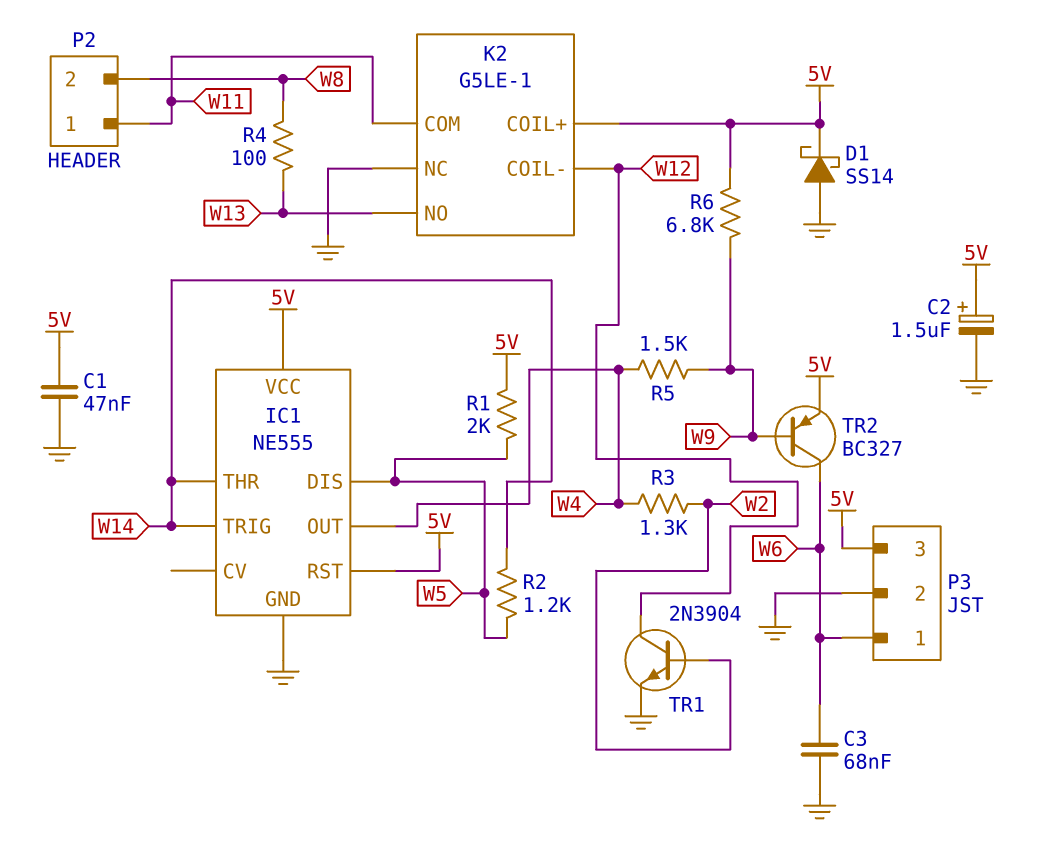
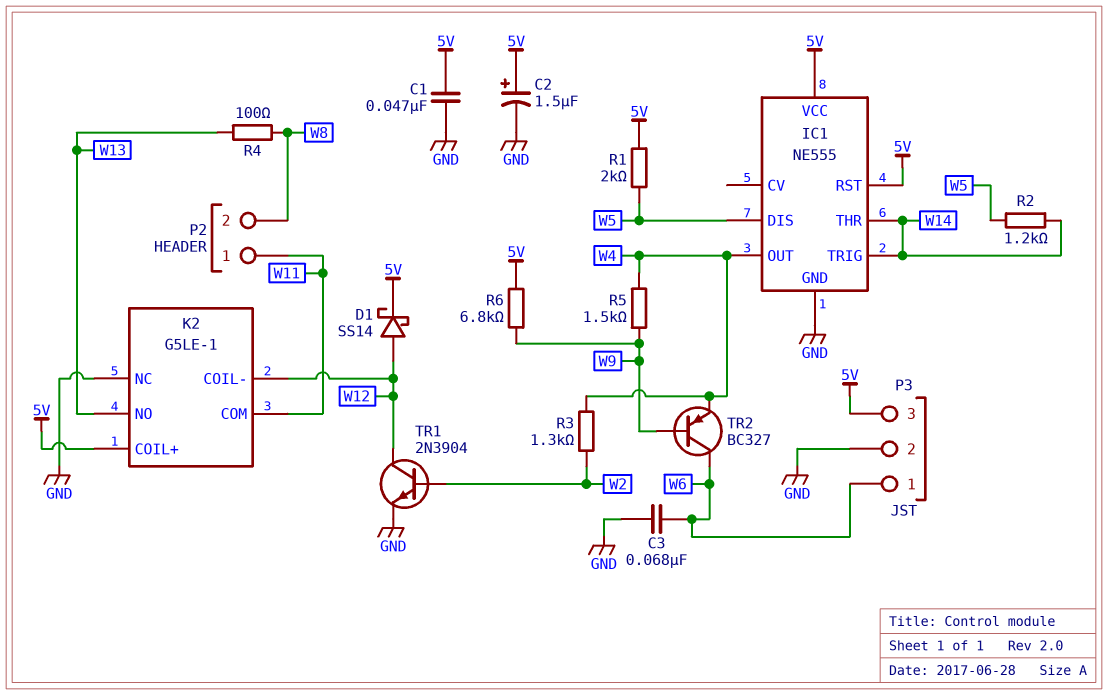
D1: schottky SS14 (A GND, K 5V) -> schottky SS14 (A W12, K 5V)
TR2: PNP BC327 (B W9, C W6, E 5V) -> PNP BC327 (B W9, C W6, E W4)

